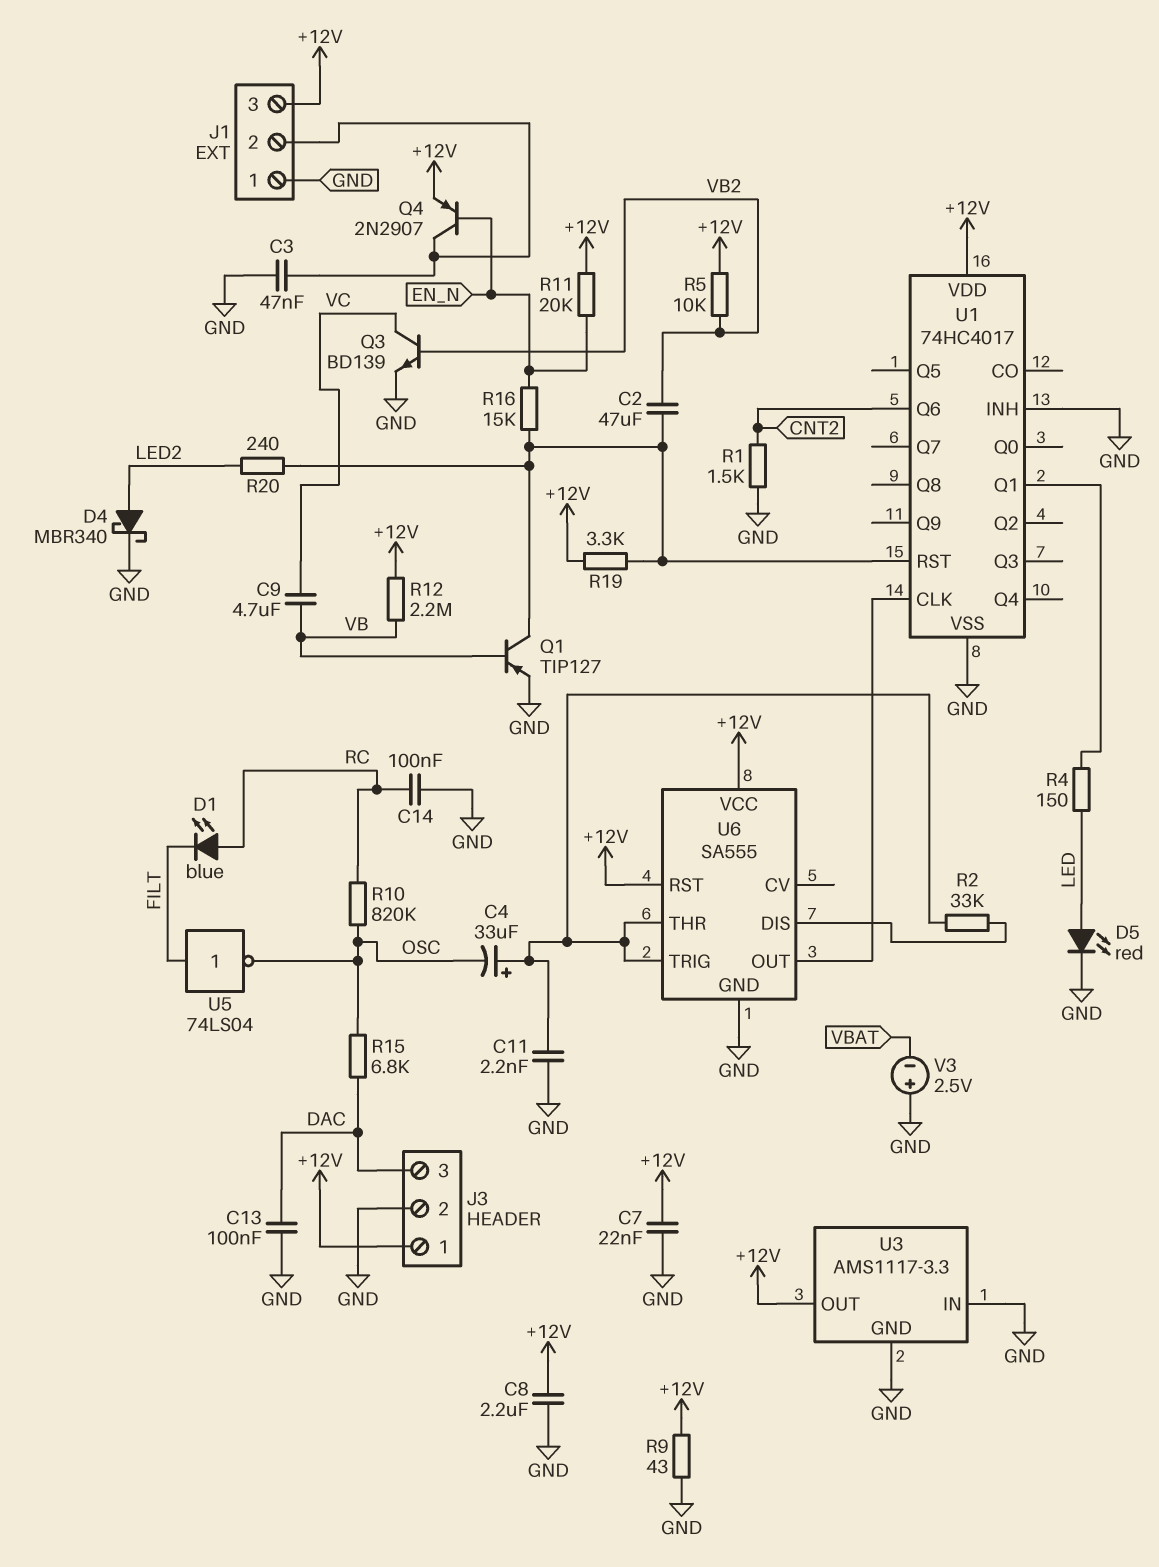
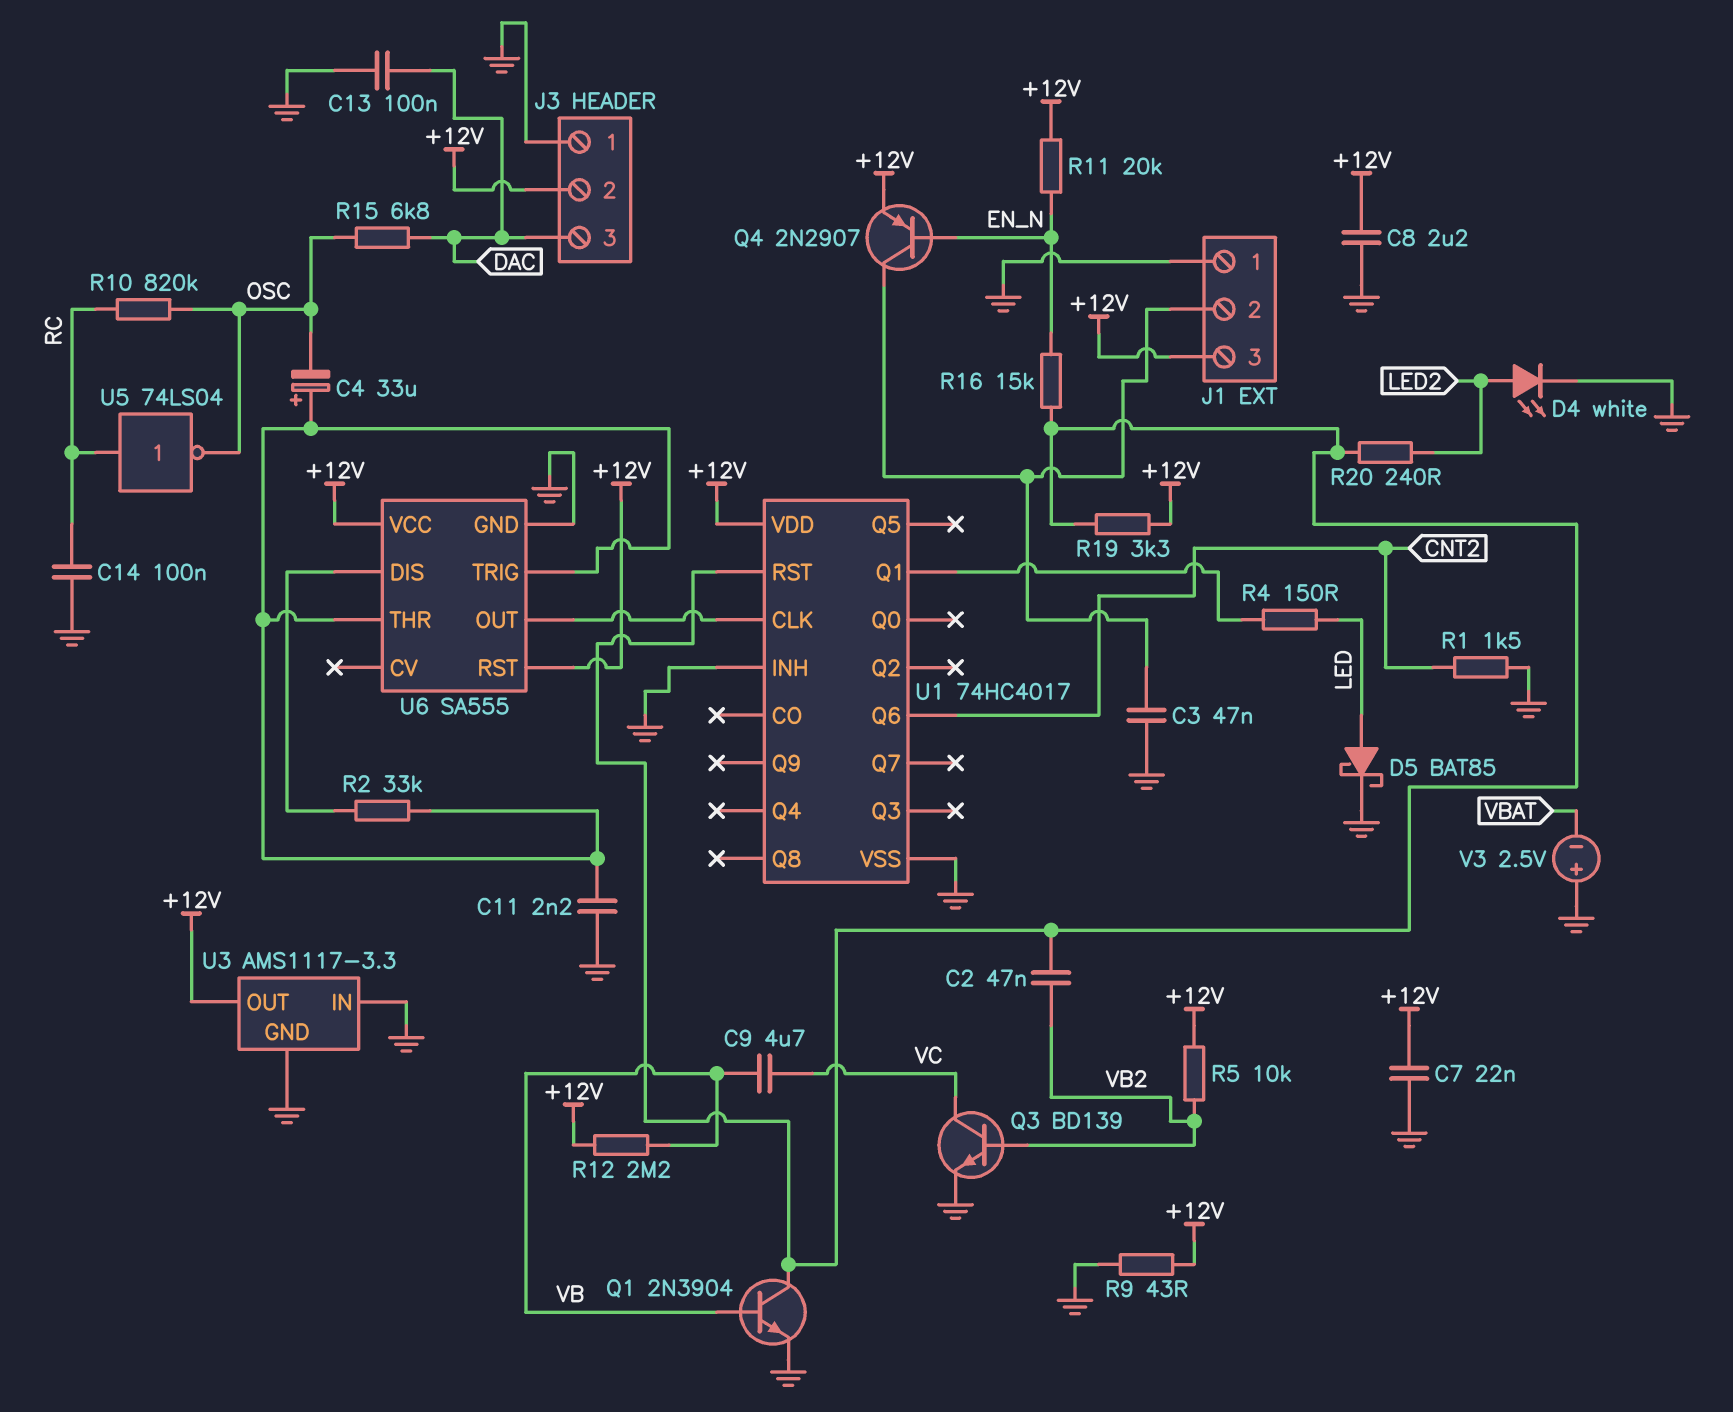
C2: 47uF (U1/RST, VB2) -> 47nF (U1/RST, VB2)
D1: LED blue (A RC, K FILT) -> none
D4: schottky MBR340 (A LED2, K GND) -> LED white (A LED2, K GND)
D5: LED red (A LED, K GND) -> schottky BAT85 (A LED, K GND)
J3 pin 1: +12V -> GND
J3 pin 2: GND -> +12V
Q1: PNP TIP127 (B VB, C U1/RST, E GND) -> NPN 2N3904 (B VB, C U1/RST, E GND)
U5: NOT 74LS04 (in FILT, out OSC) -> NOT 74LS04 (in RC, out OSC)

